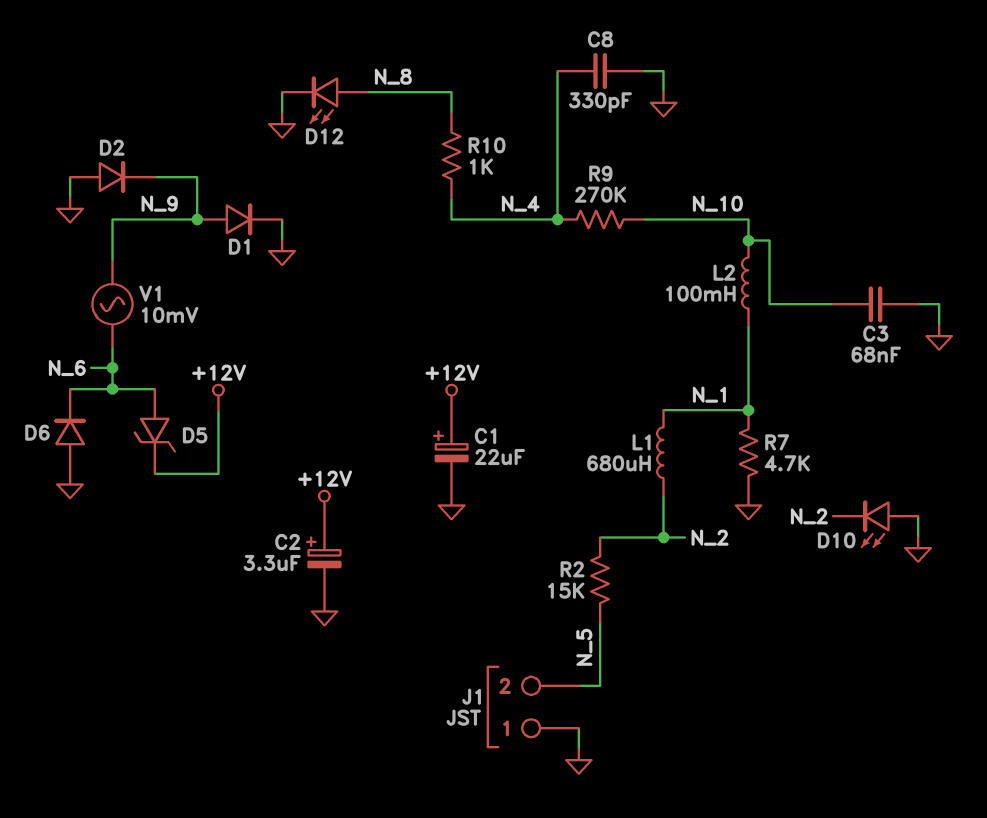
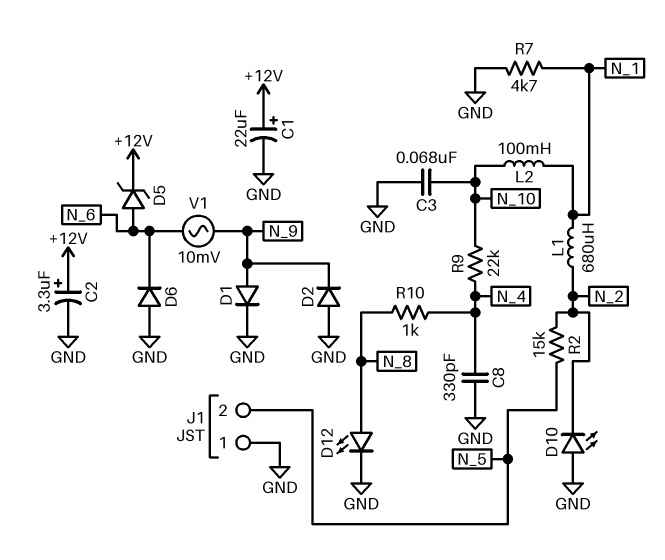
R9: 270k (N_4, N_10) -> 22k (N_4, N_10)

